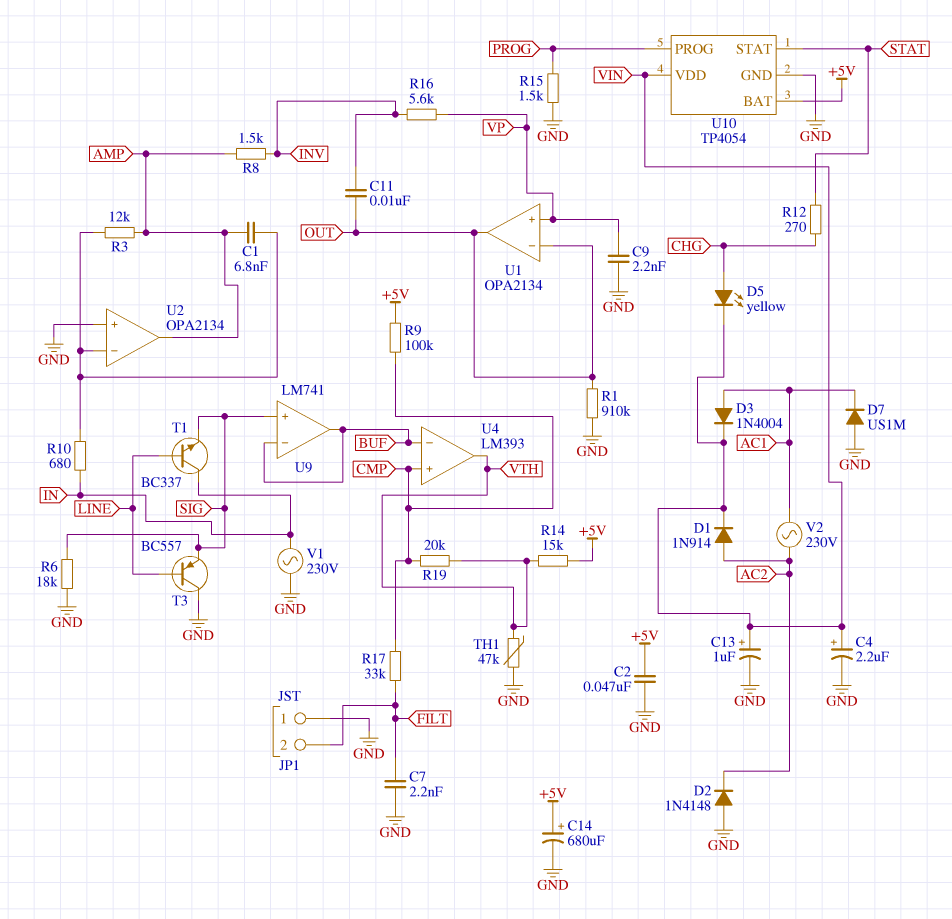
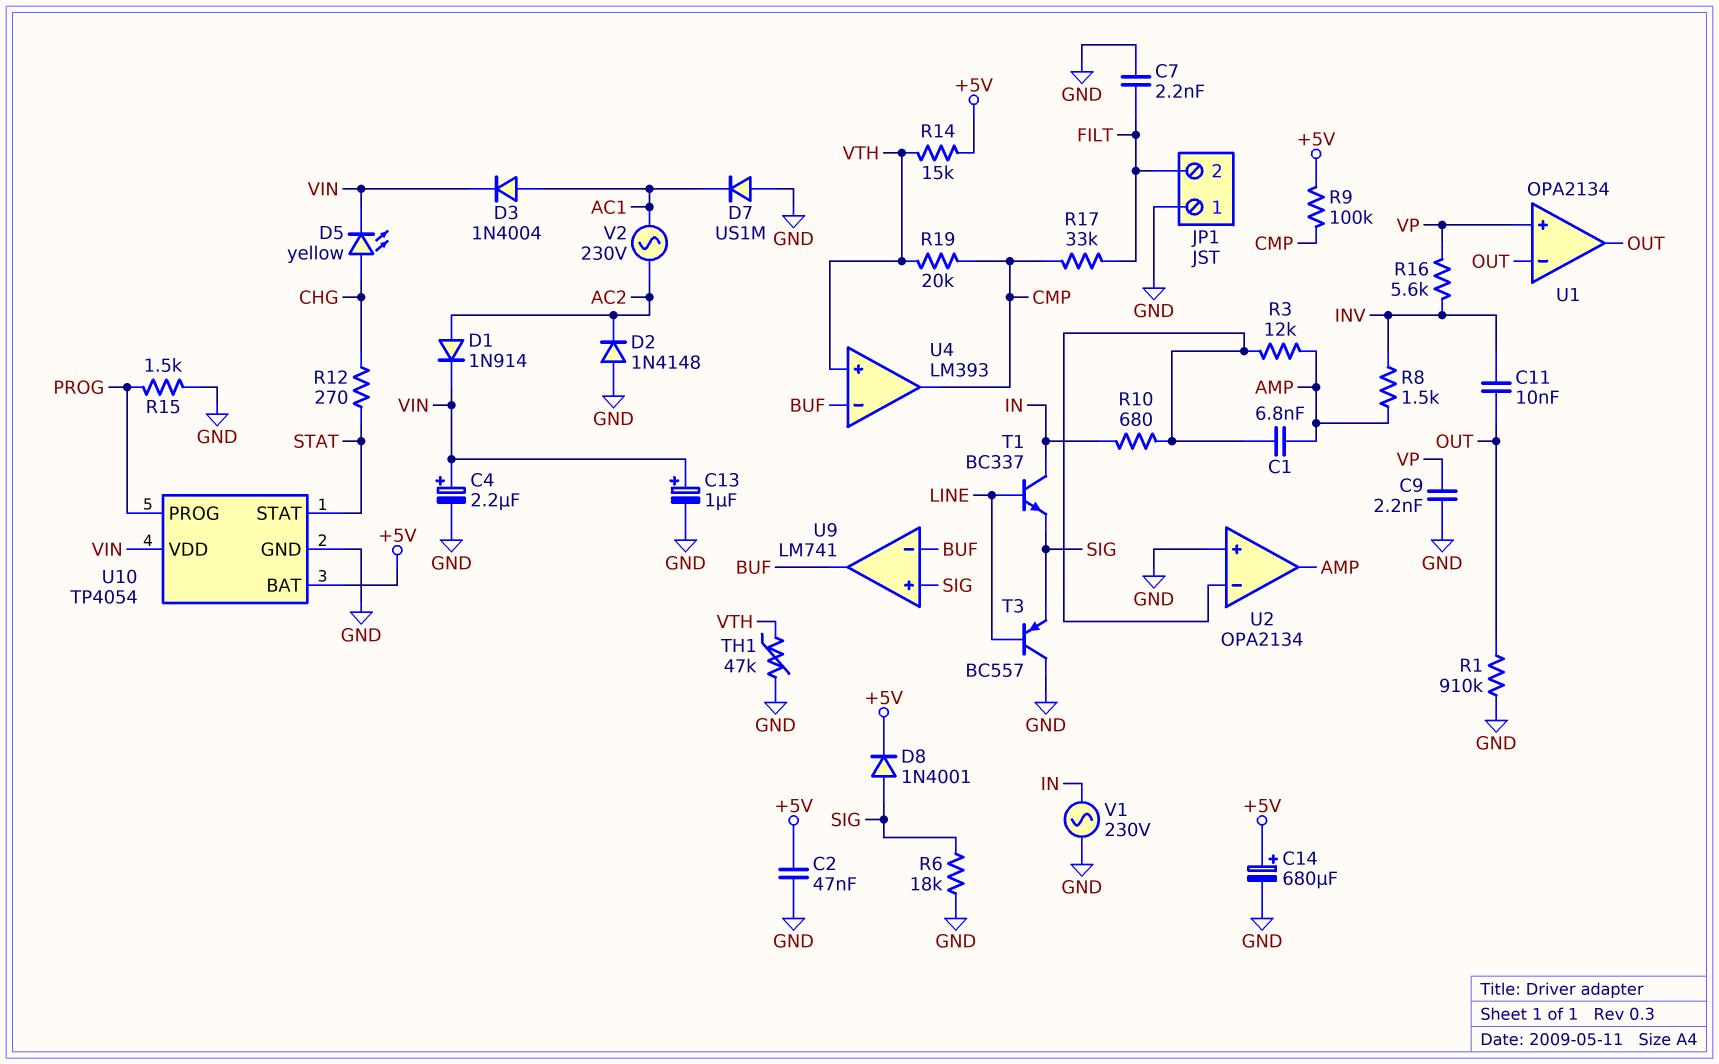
D8: none -> diode 1N4001 (A SIG, K +5V)
U4 pin in+: CMP -> VTH
U4 pin out: VTH -> CMP

